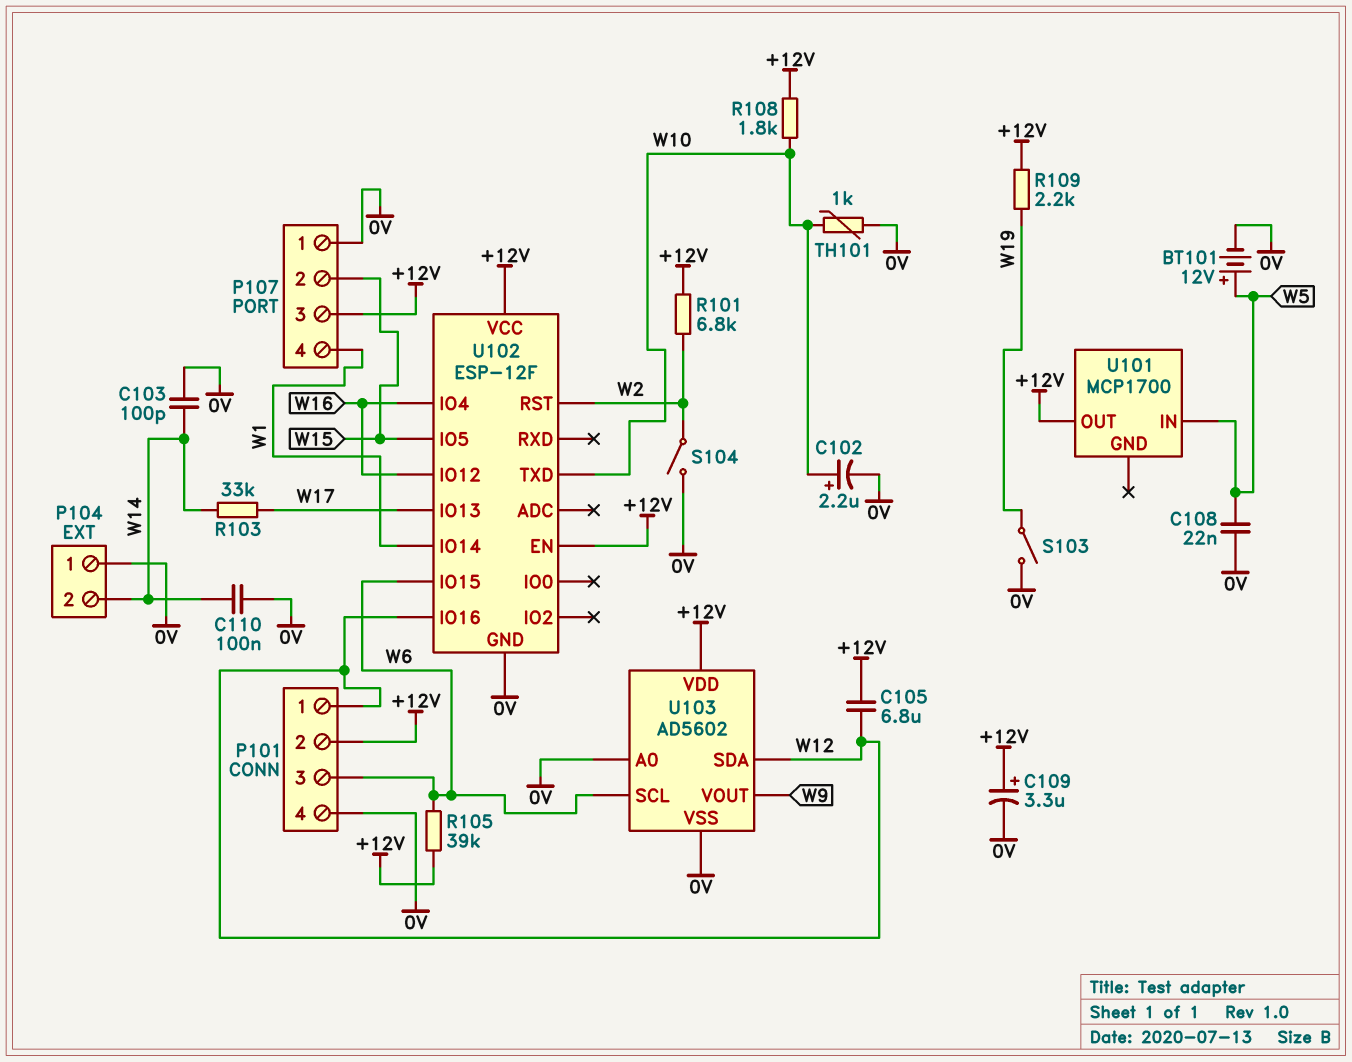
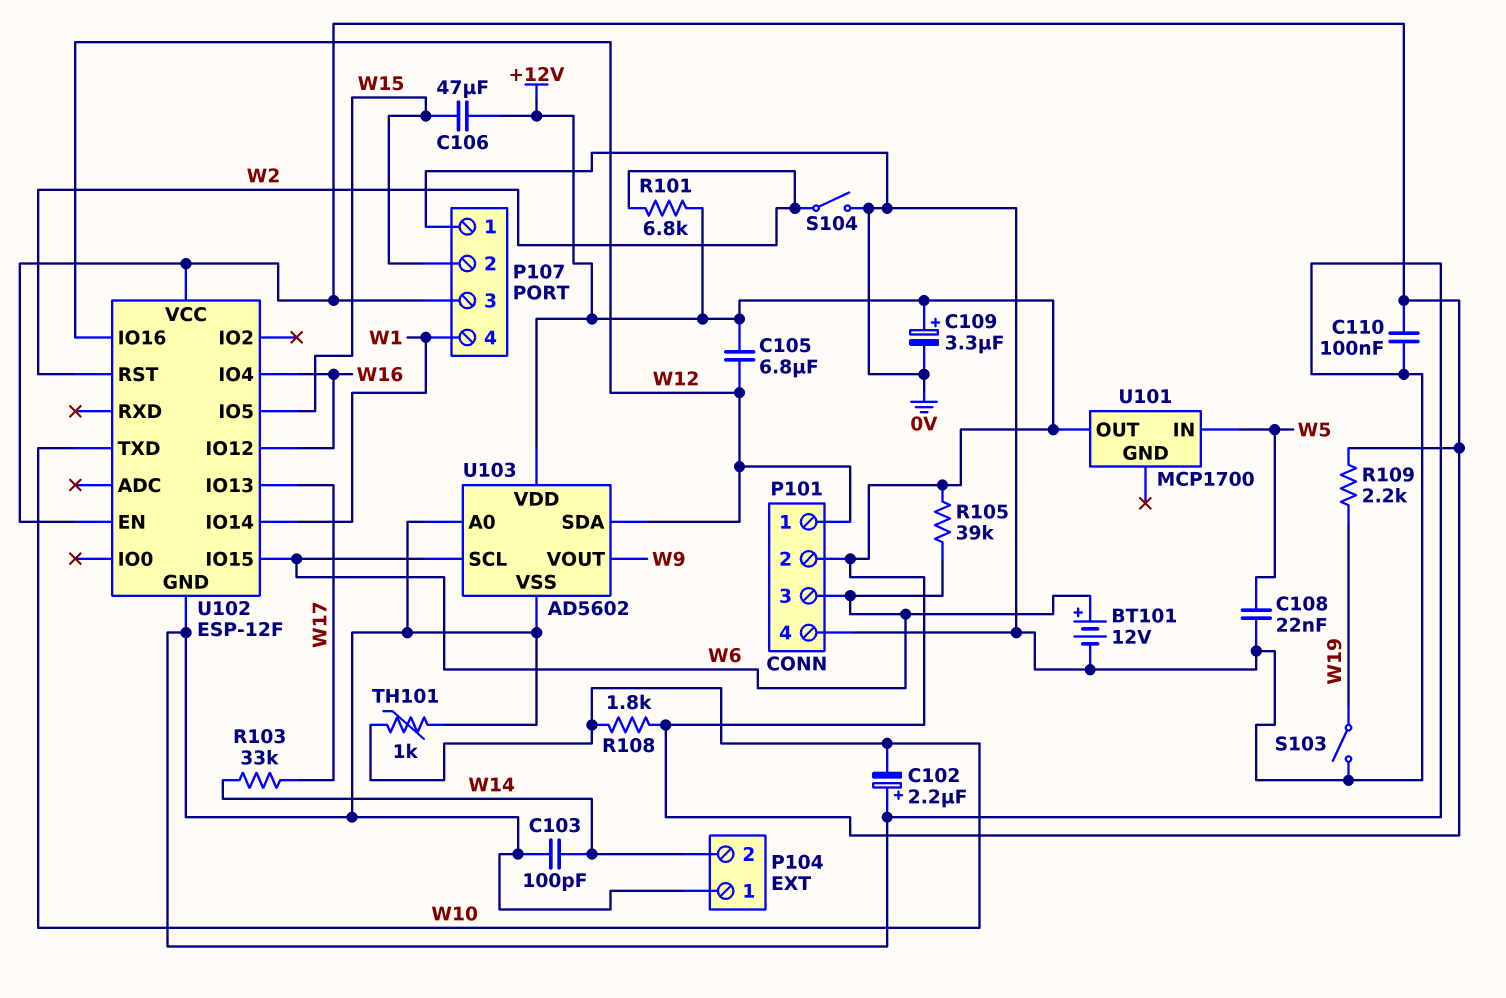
BT101: 12V (plus W5, minus 0V) -> 12V (plus W6, minus 0V)
C102: 2.2uF (plus W10, minus 0V) -> 2.2uF (plus 0V, minus W10)
C106: none -> 47uF (+12V, W15)
C110: 100nF (0V, W14) -> 100nF (+12V, 0V)

